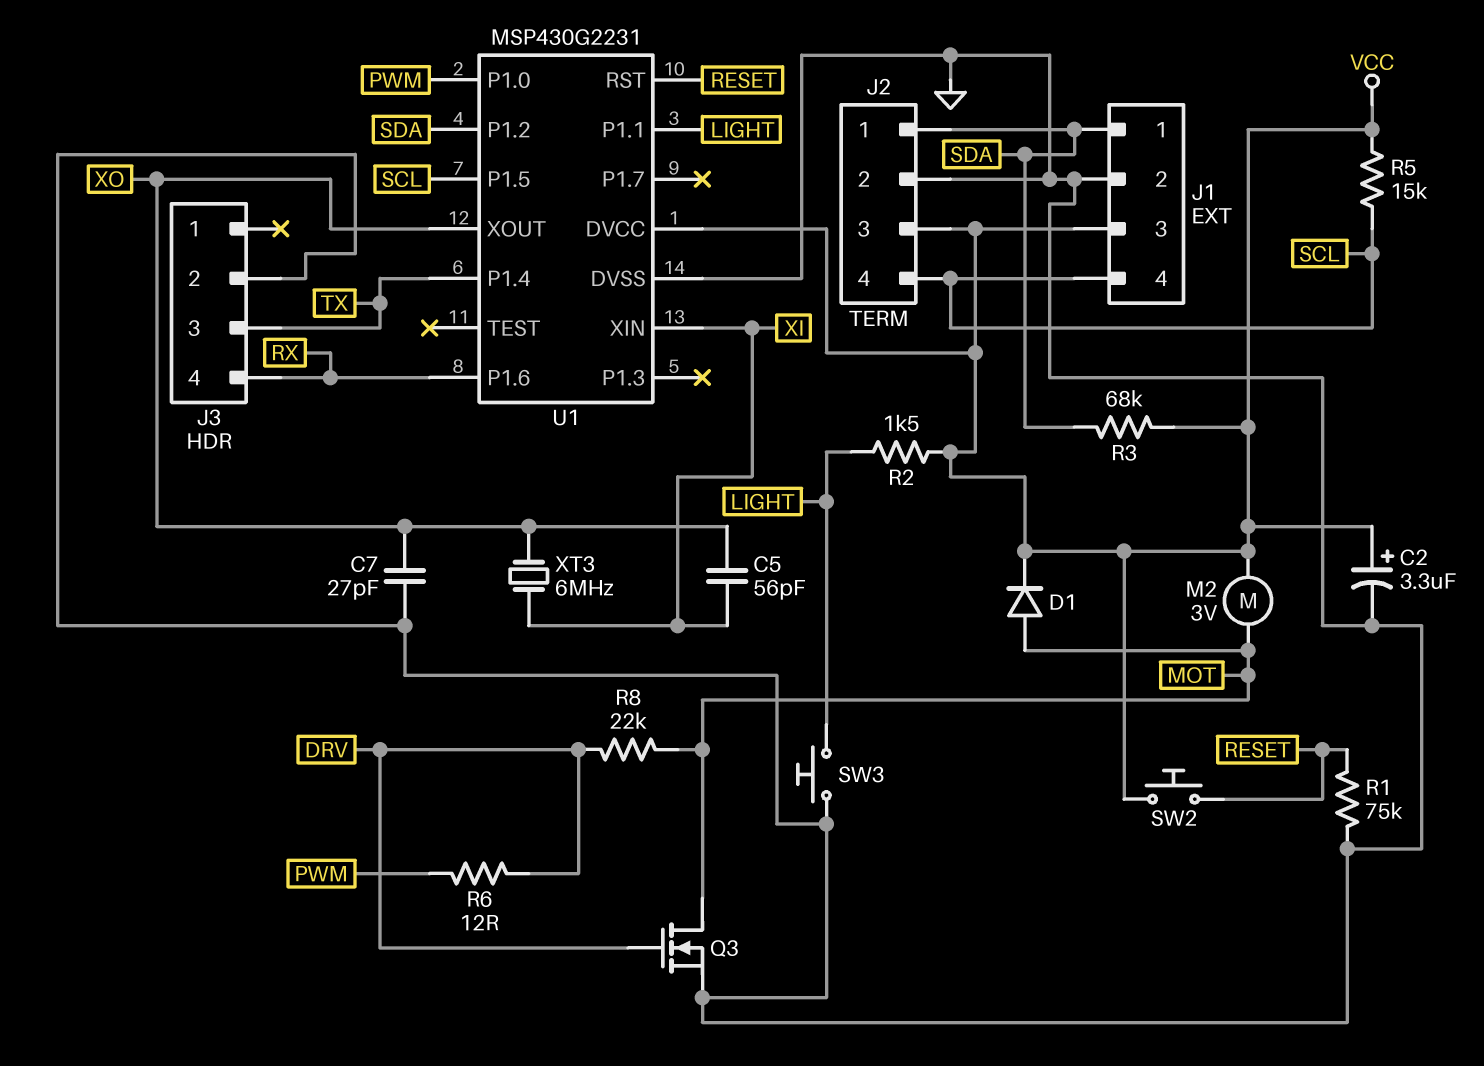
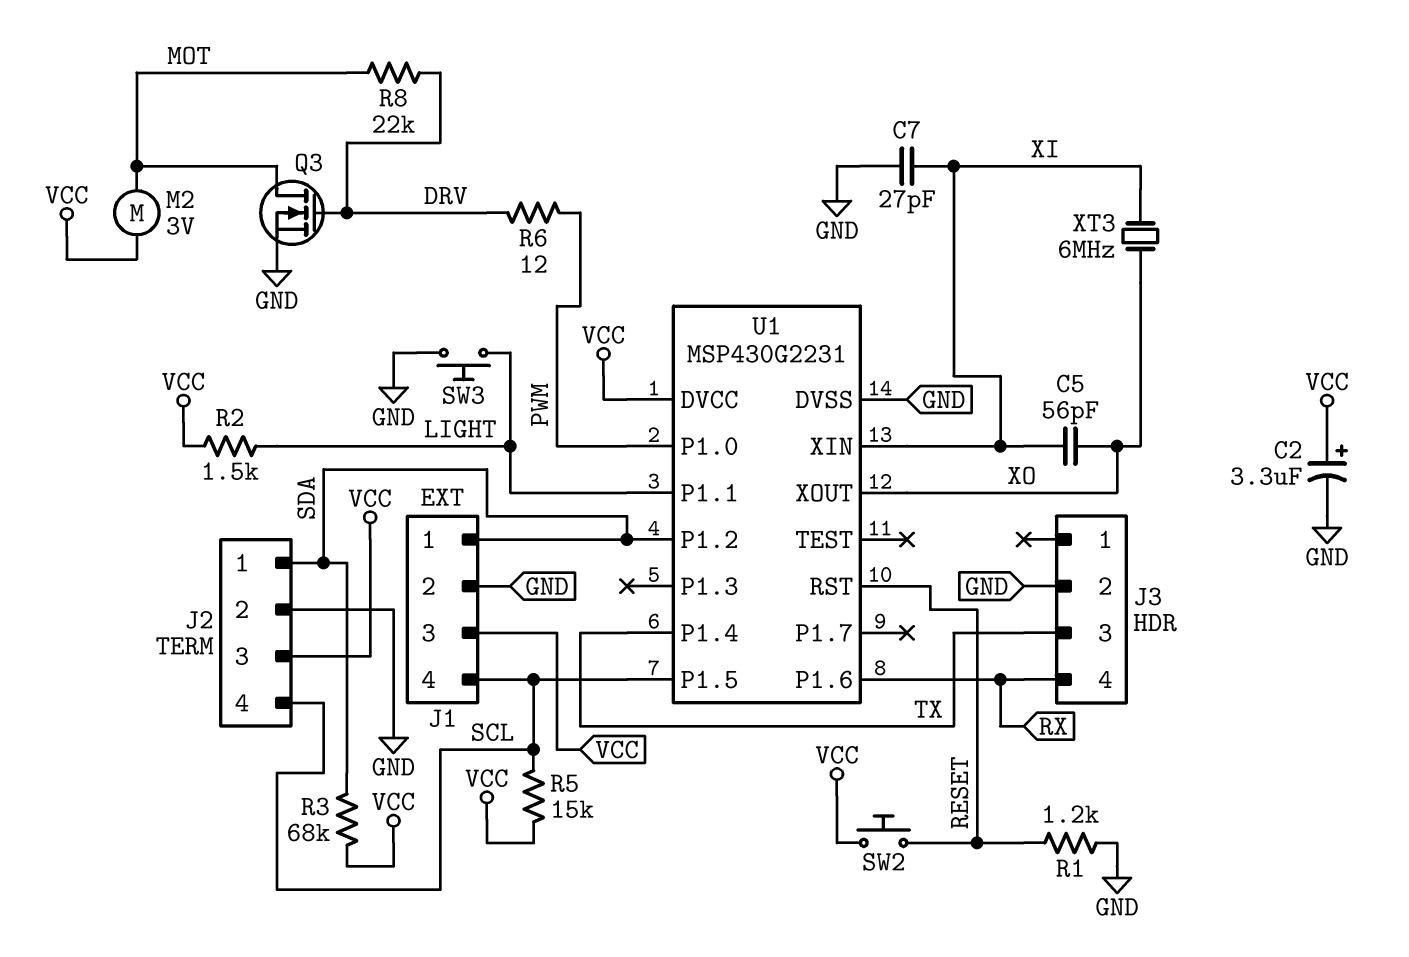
C7: 27pF (GND, XO) -> 27pF (GND, XI)
D1: diode (A MOT, K VCC) -> none
R1: 75k (GND, RESET) -> 1.2k (GND, RESET)

